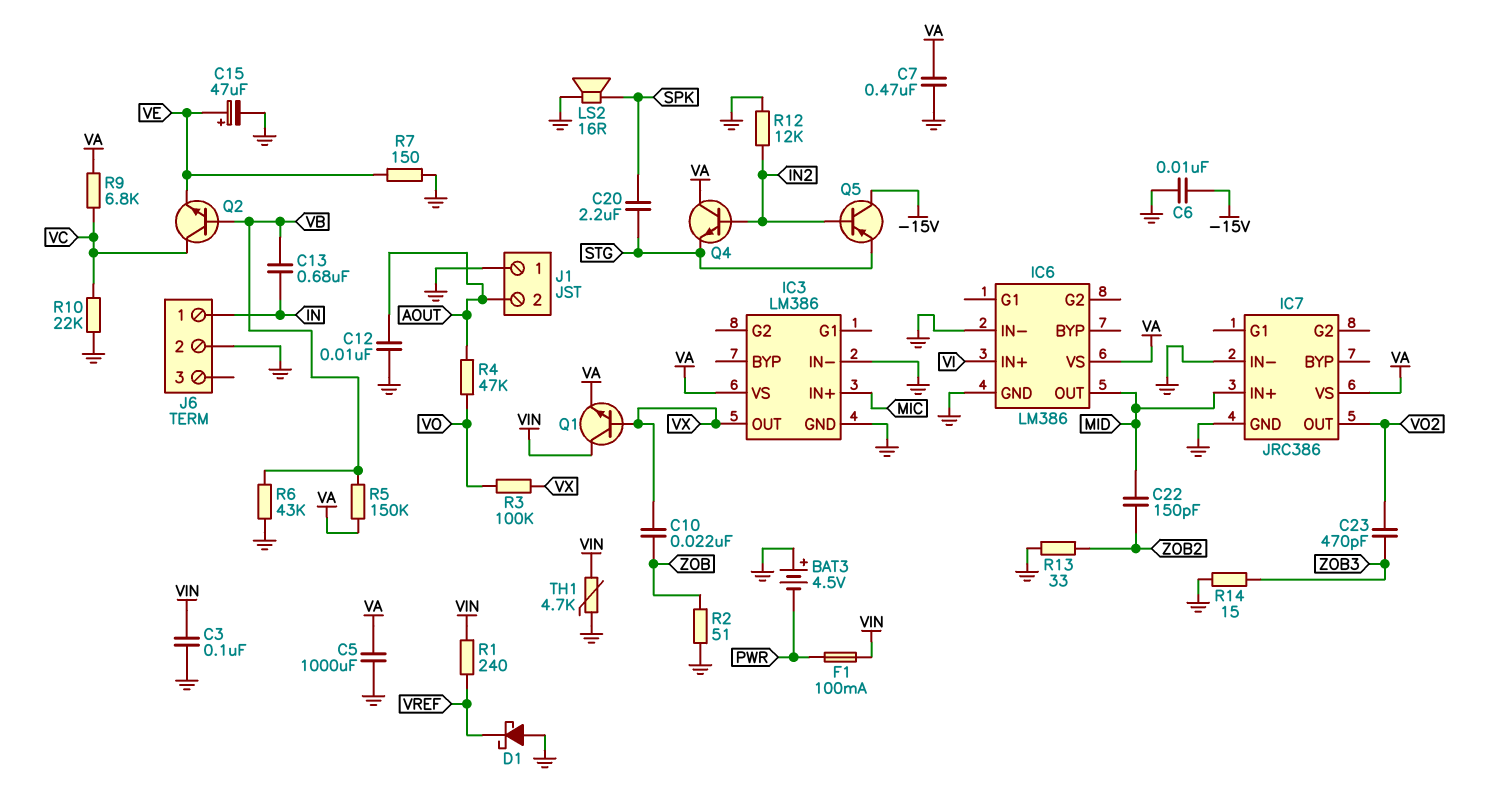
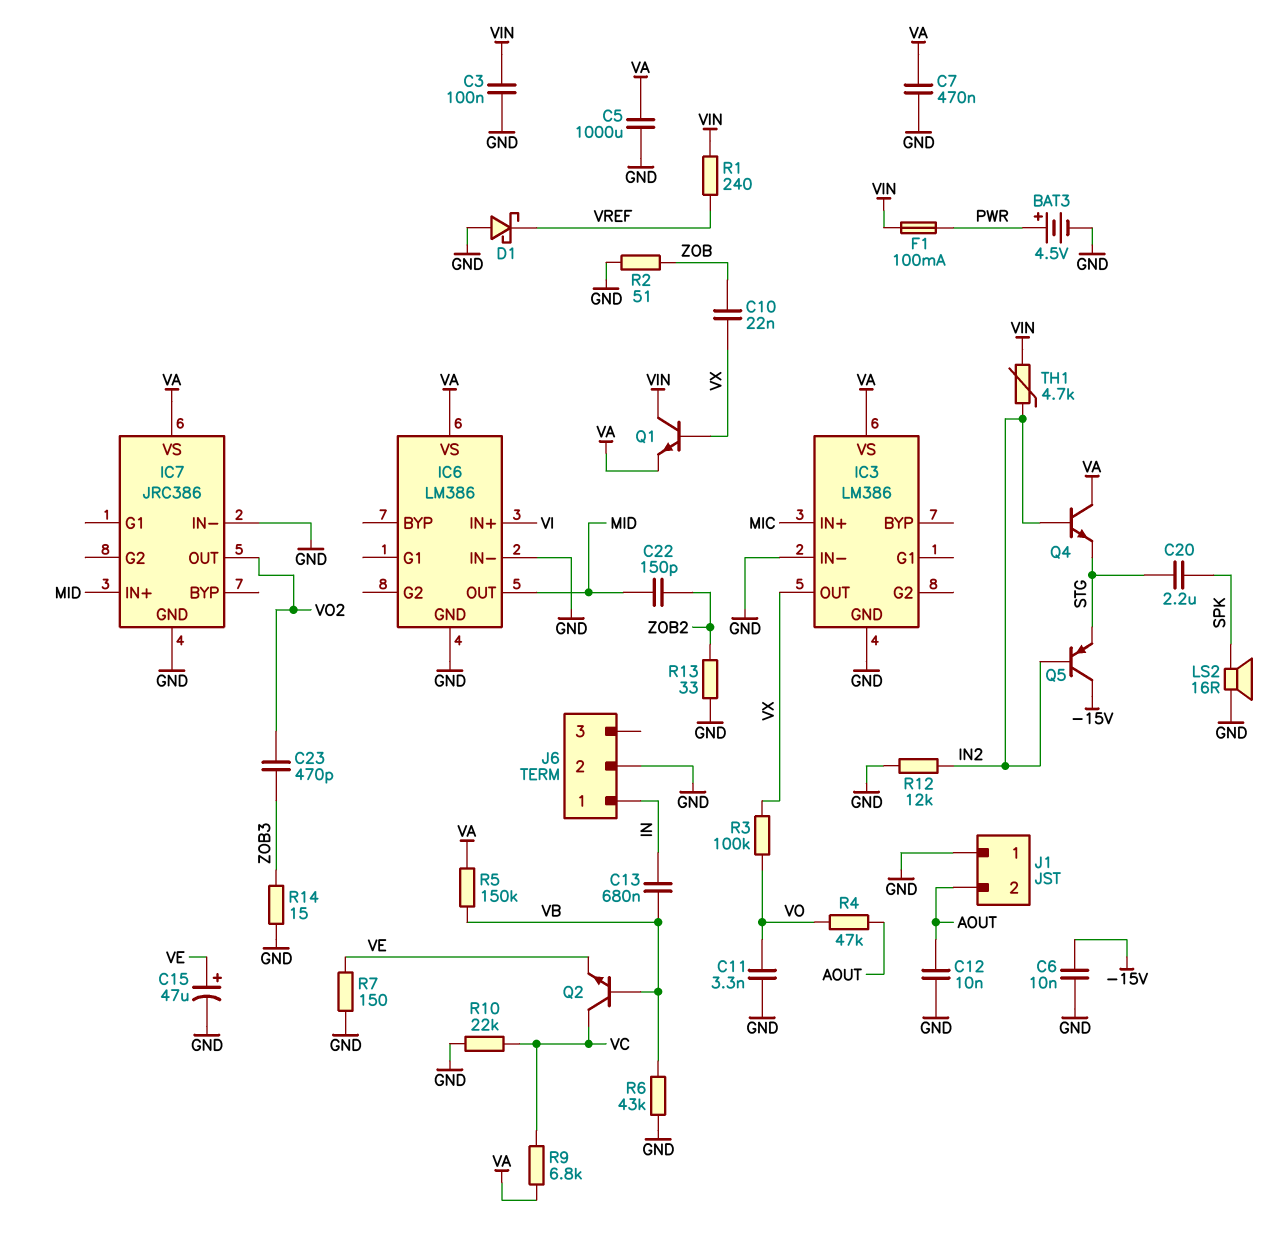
BAT3: 4.5V (plus GND, minus PWR) -> 4.5V (plus PWR, minus GND)
C11: none -> 3.3nF (GND, VO)
TH1: 4.7k (GND, VIN) -> 4.7k (IN2, VIN)

